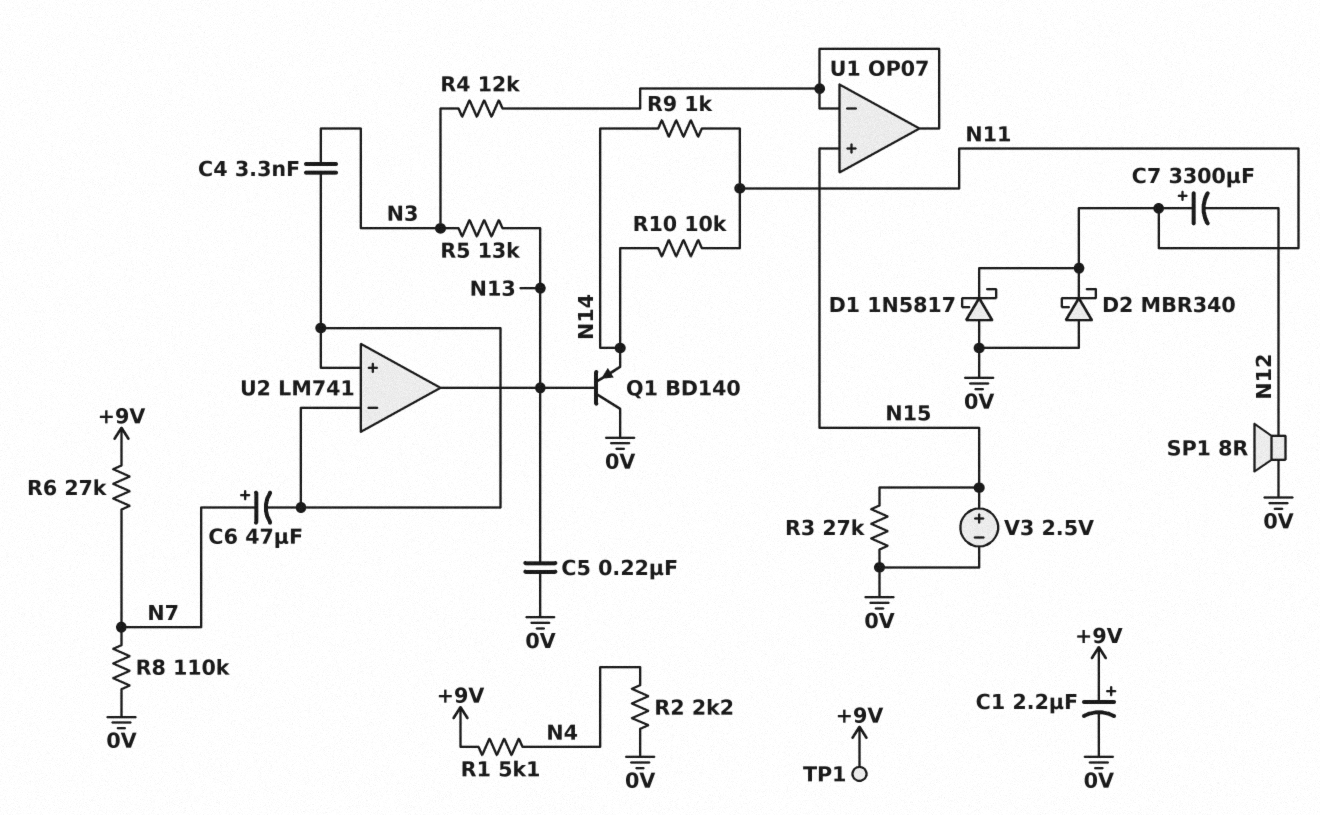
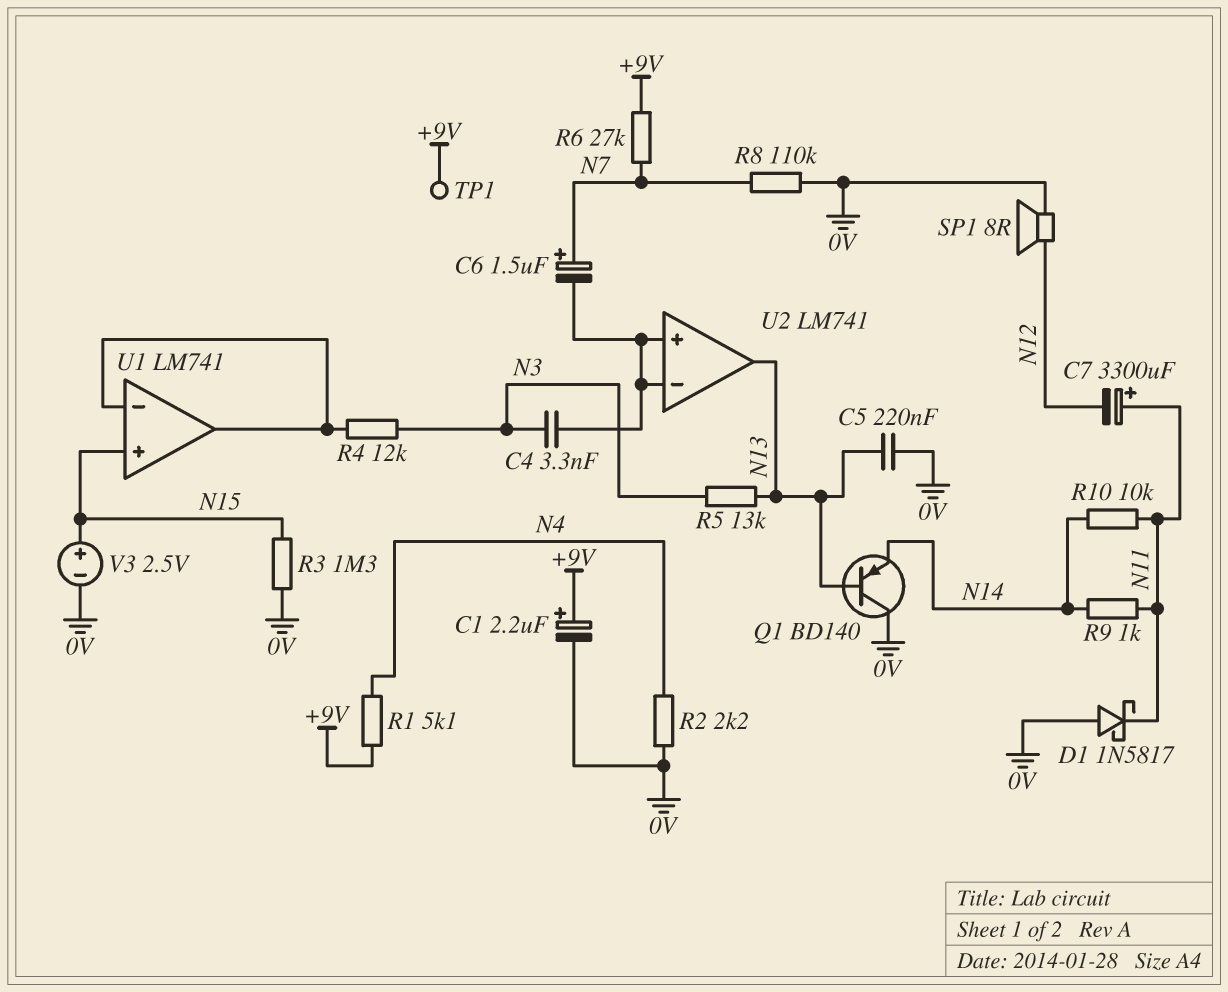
C6: 47uF (plus N7, minus U2/in+) -> 1.5uF (plus N7, minus U2/in+)
D2: schottky MBR340 (A 0V, K N11) -> none
R3: 27k (0V, N15) -> 1.3M (0V, N15)
U1: OP07 -> LM741

